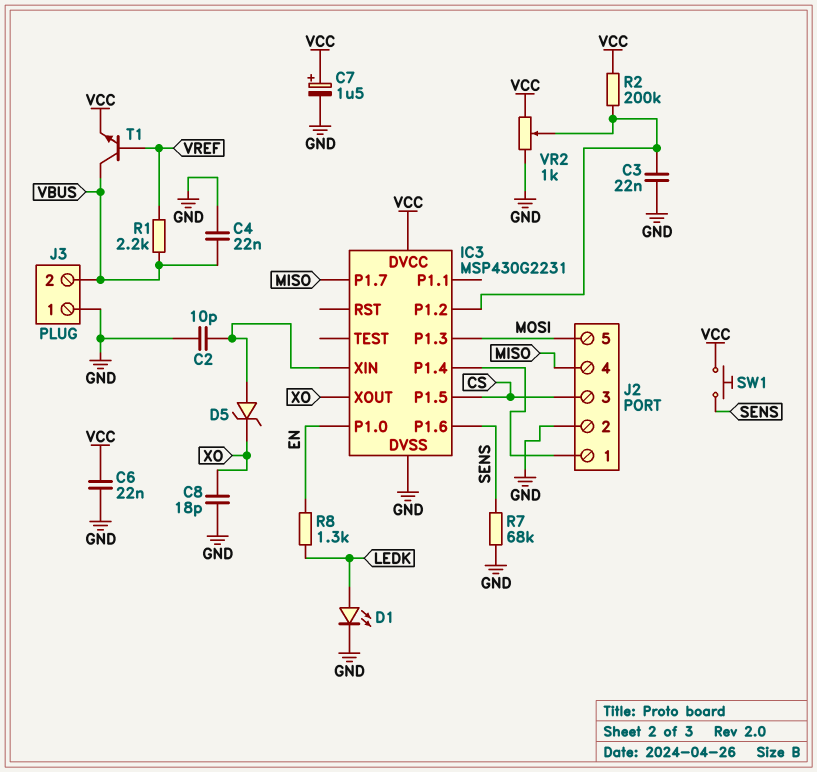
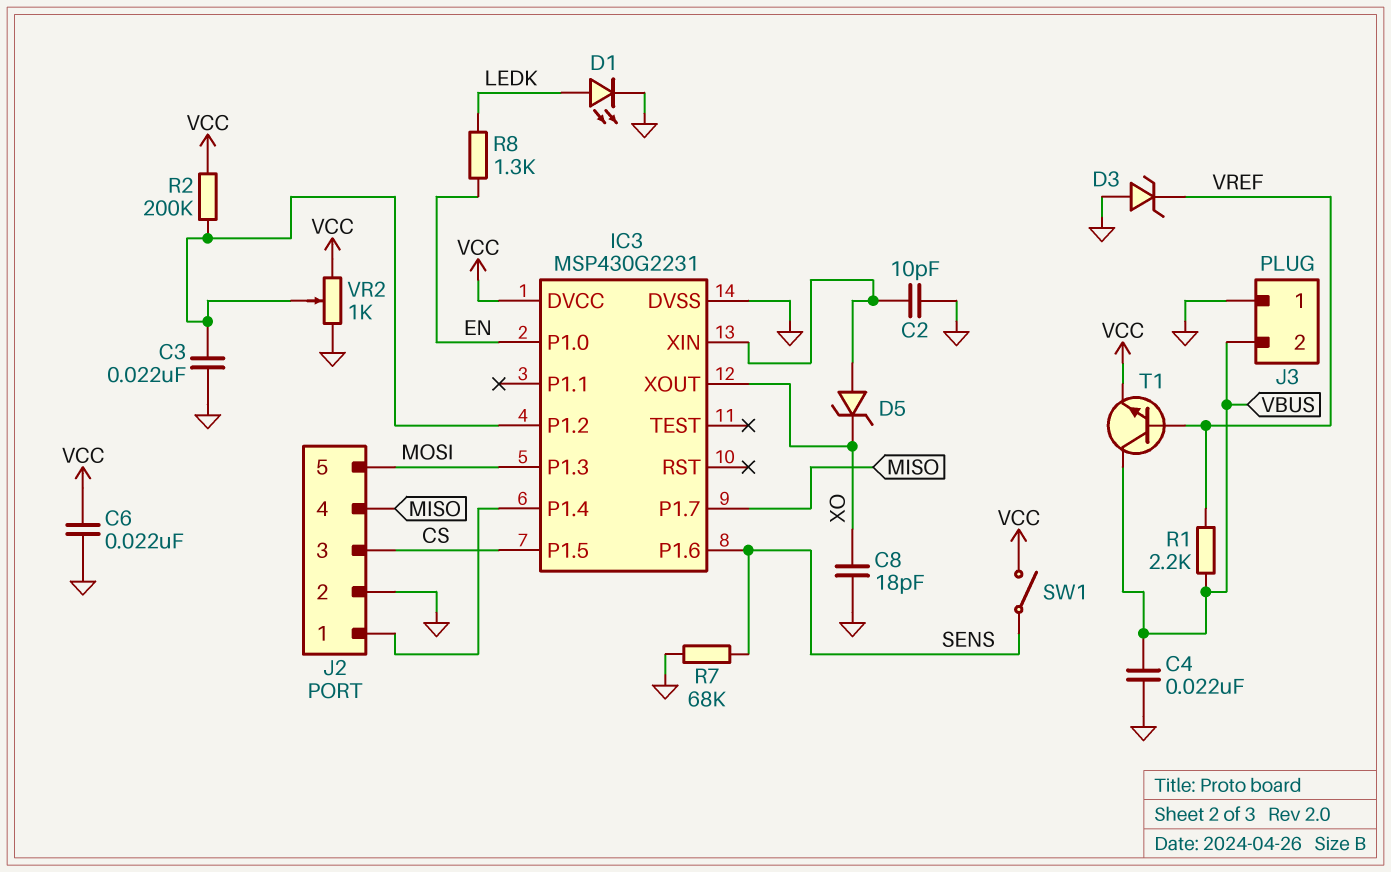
C7: 1.5uF (plus VCC, minus GND) -> none
D3: none -> zener (A GND, K VREF)
SW1: button (SENS, VCC) -> switch (SENS, VCC)

